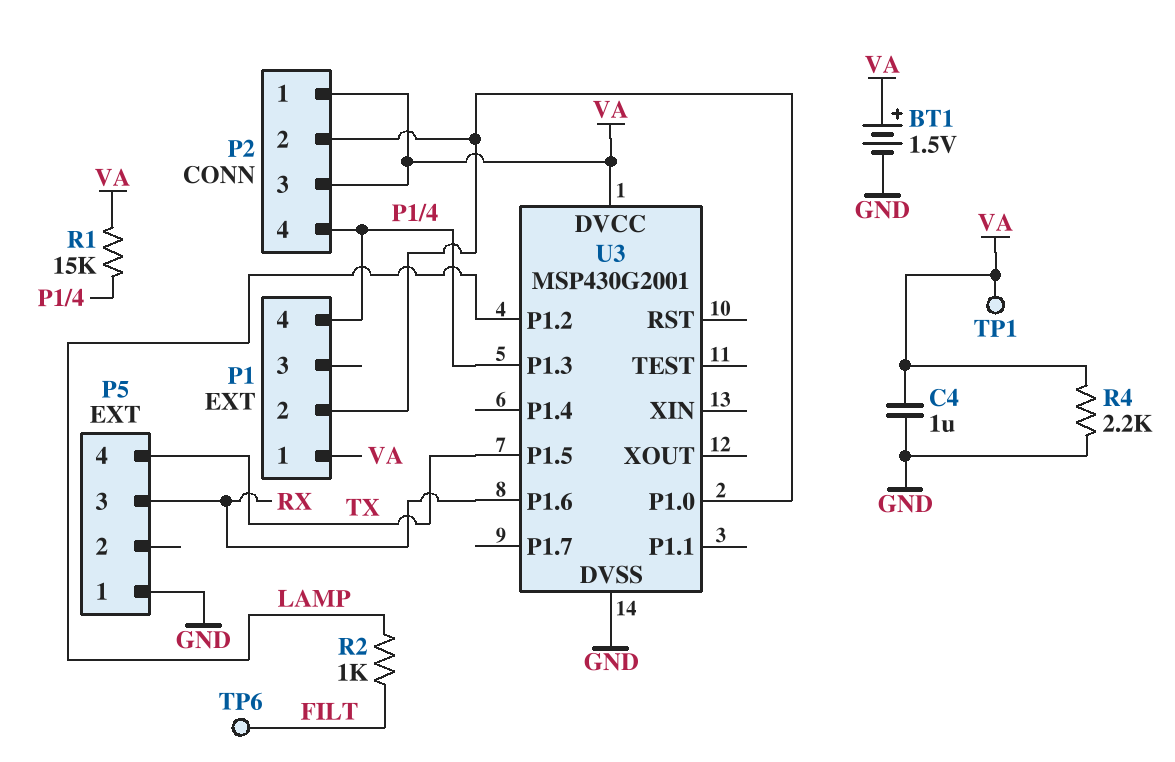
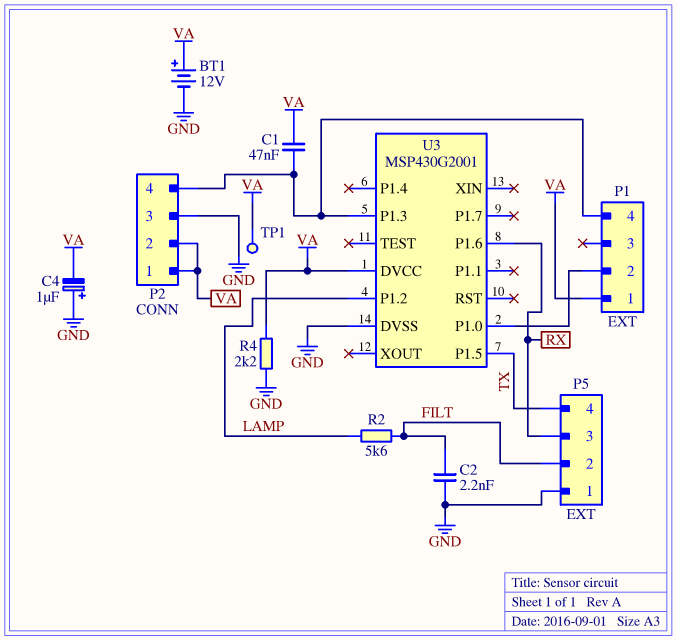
BT1: 1.5V (plus VA, minus GND) -> 12V (plus VA, minus GND)
C1: none -> 47nF (P1/4, VA)
C2: none -> 2.2nF (FILT, GND)
C4: 1uF (GND, VA) -> 1uF (plus GND, minus VA)
P2 pin 2: P1/2 -> VA
P2 pin 3: VA -> GND
P5 pin 2: none -> FILT
R1: 15k (P1/4, VA) -> none
R2: 1k (FILT, LAMP) -> 5.6k (FILT, LAMP)
TP6: test point (FILT) -> none

